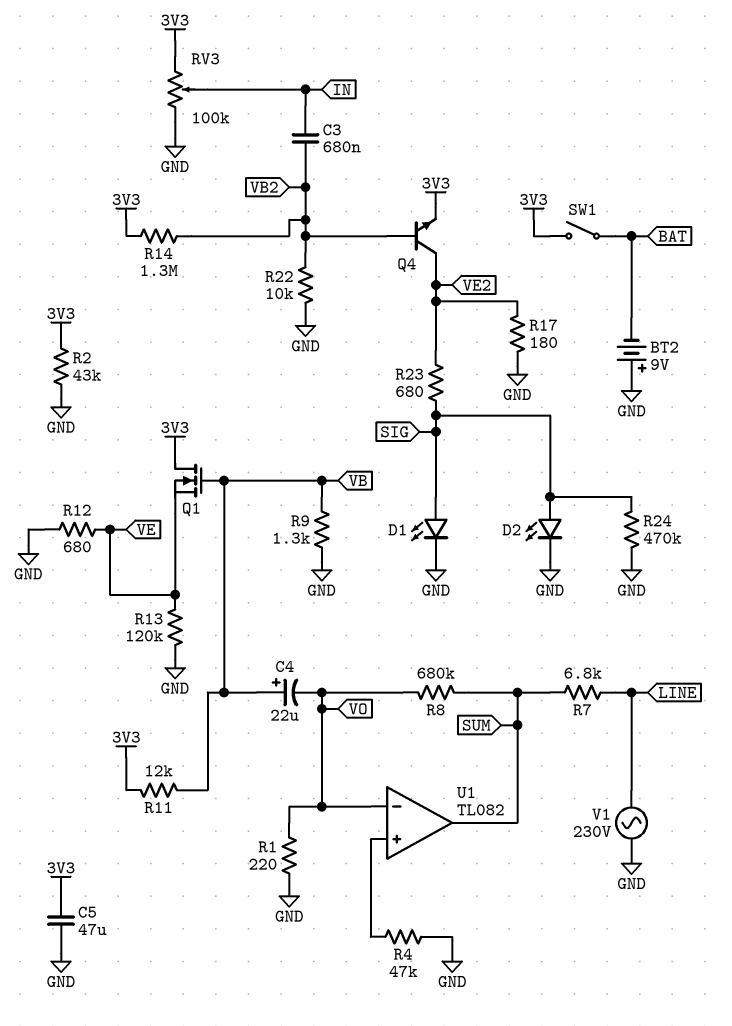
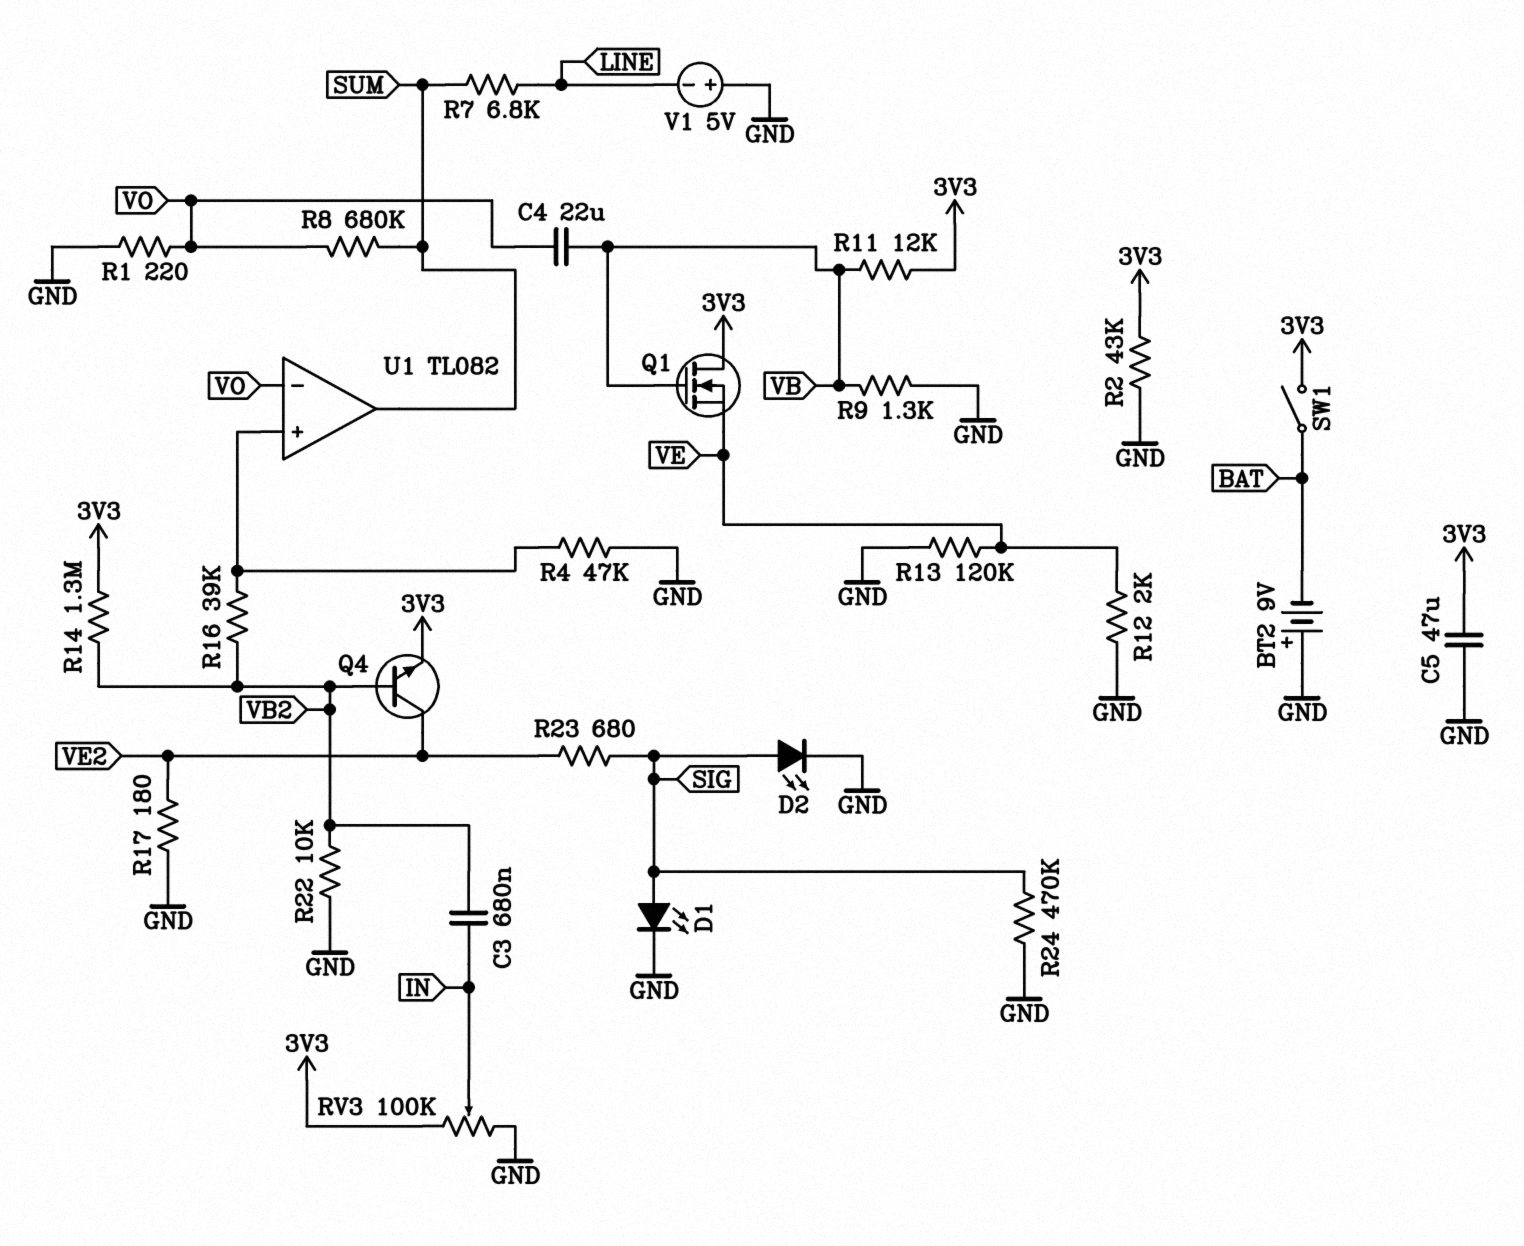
C4: 22uF (plus VB, minus VO) -> 22uF (VB, VO)
R12: 680 (GND, VE) -> 2k (GND, VE)
R16: none -> 39k (U1/in+, VB2)
V1: AC 230V (GND, LINE) -> 5V (plus GND, minus LINE)

